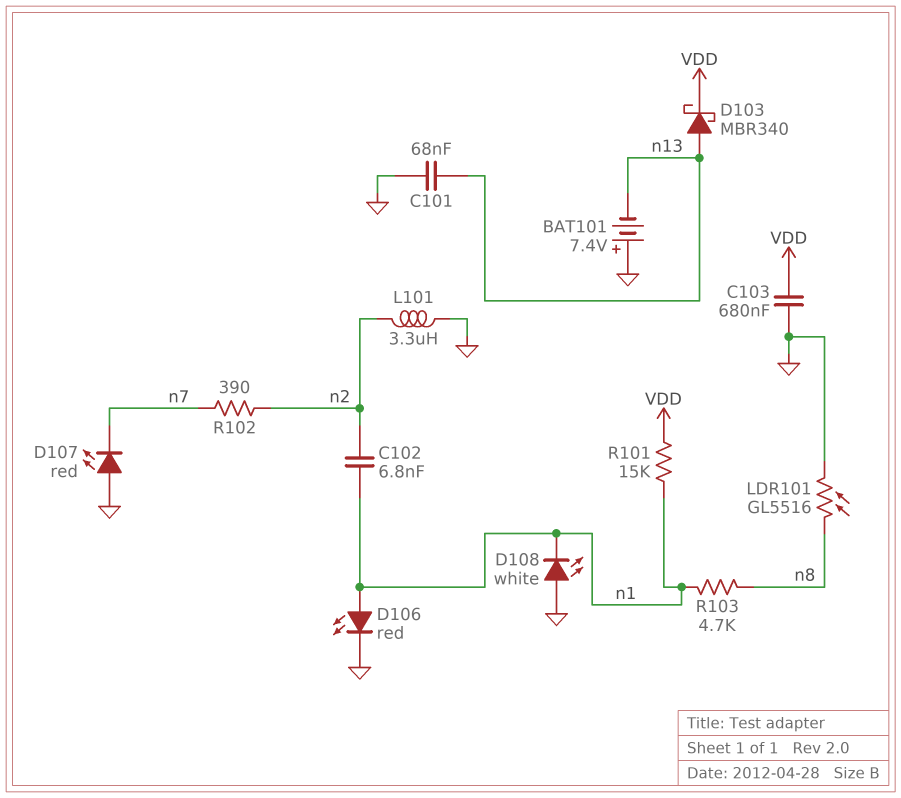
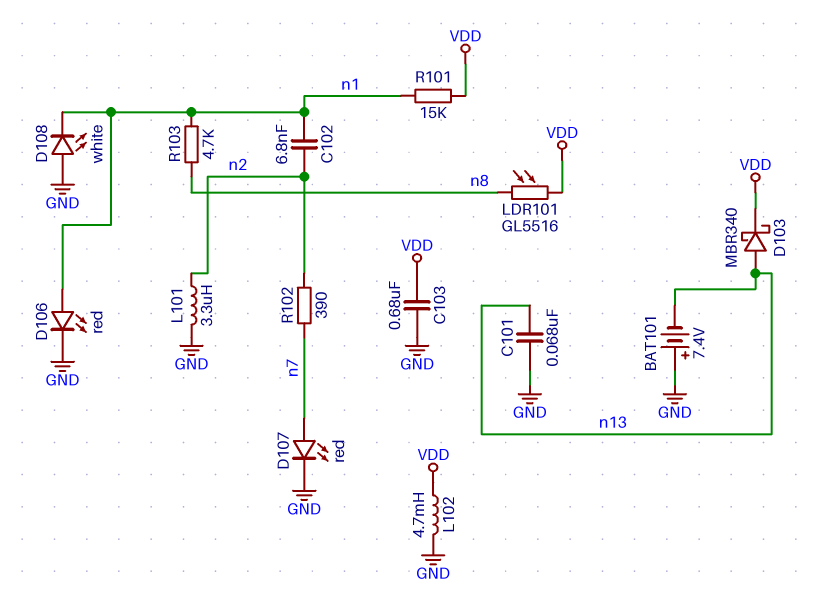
D107: LED red (A GND, K n7) -> LED red (A n7, K GND)
L102: none -> 4.7mH (GND, VDD)
LDR101: GL5516 (GND, n8) -> GL5516 (VDD, n8)

